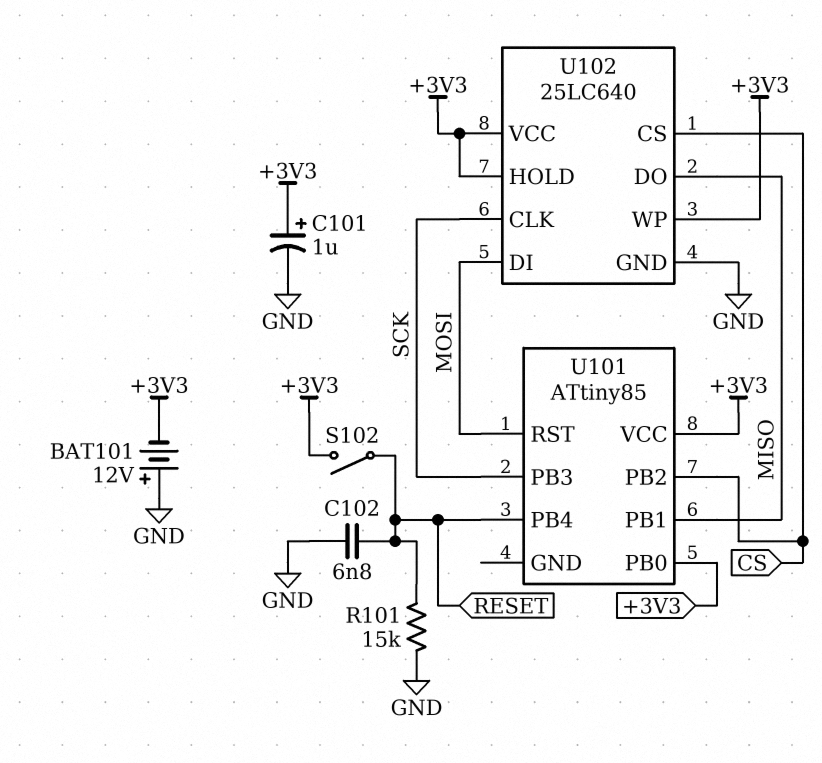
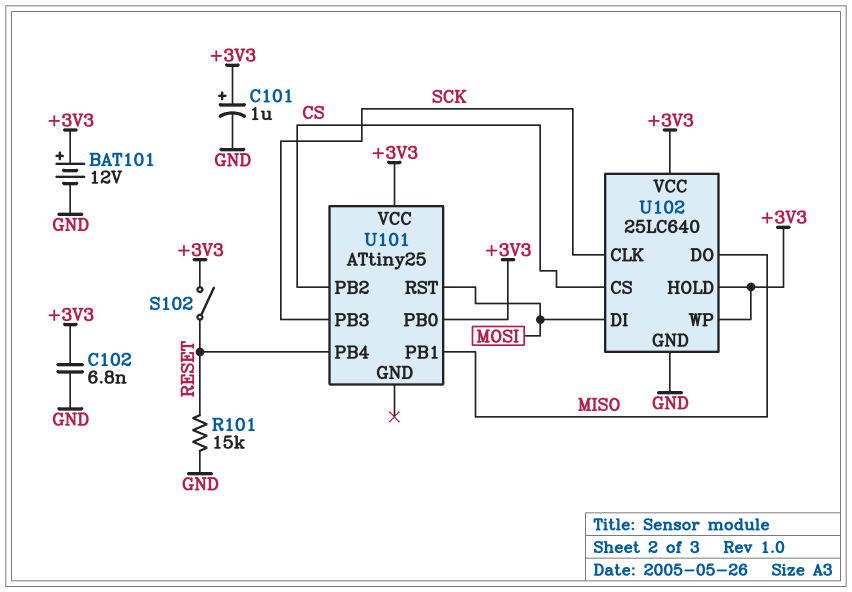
BAT101: 12V (plus GND, minus +3V3) -> 12V (plus +3V3, minus GND)
C102: 6.8nF (GND, RESET) -> 6.8nF (+3V3, GND)
U101: ATtiny85 -> ATtiny25

